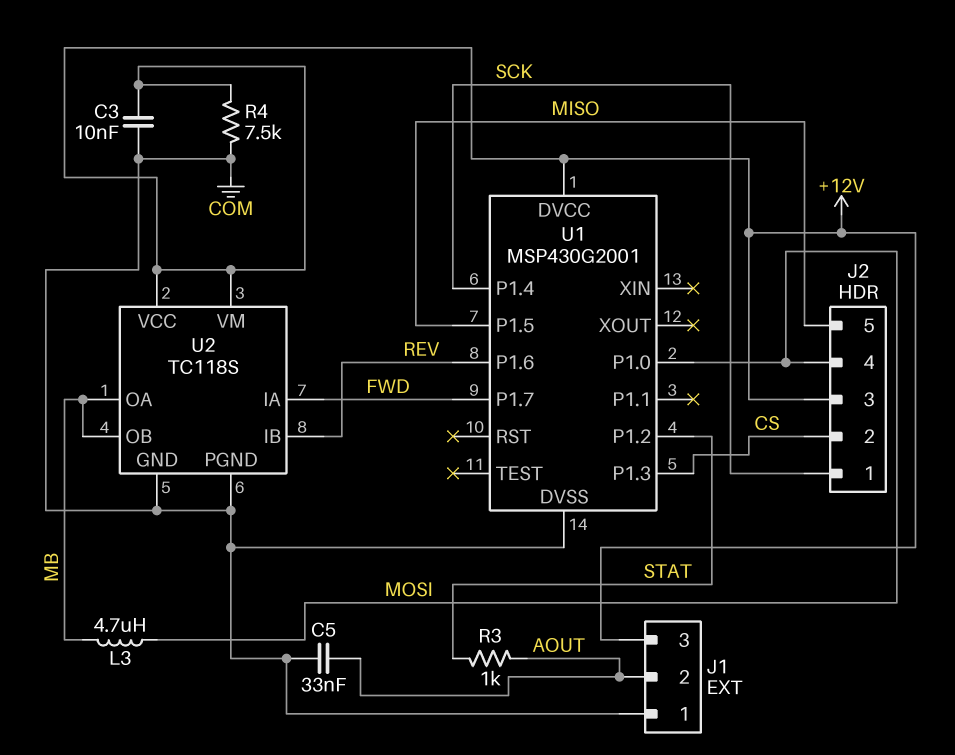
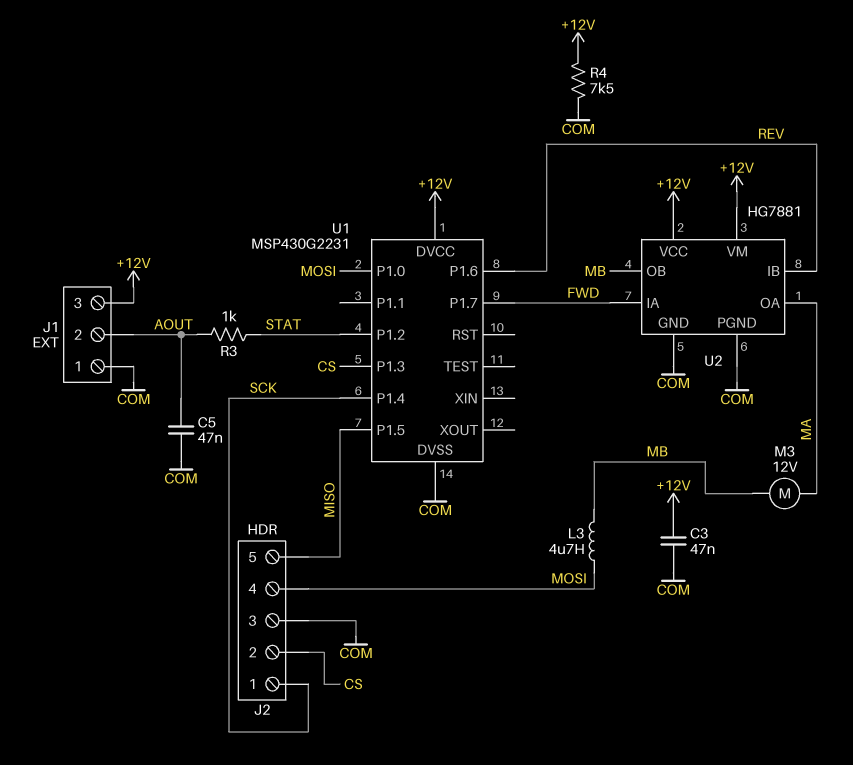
C3: 10nF (+12V, COM) -> 47nF (+12V, COM)
C5: 33nF (AOUT, COM) -> 47nF (AOUT, COM)
J2 pin 3: +12V -> COM
M3: none -> motor 12V (MA, MB)
U1: MSP430G2001 -> MSP430G2231
U2: TC118S -> HG7881
U2 pin OA: MB -> MA

